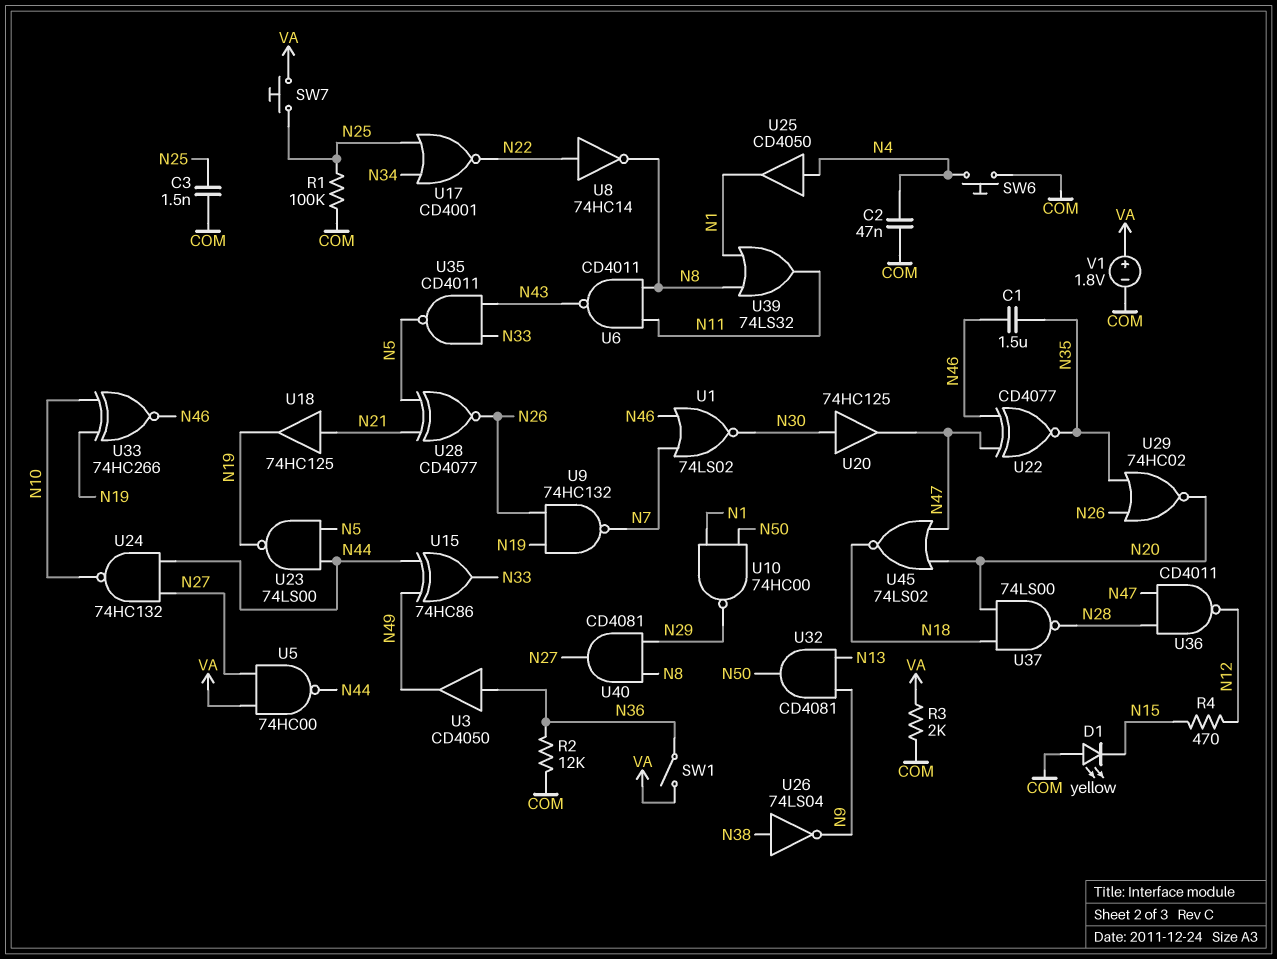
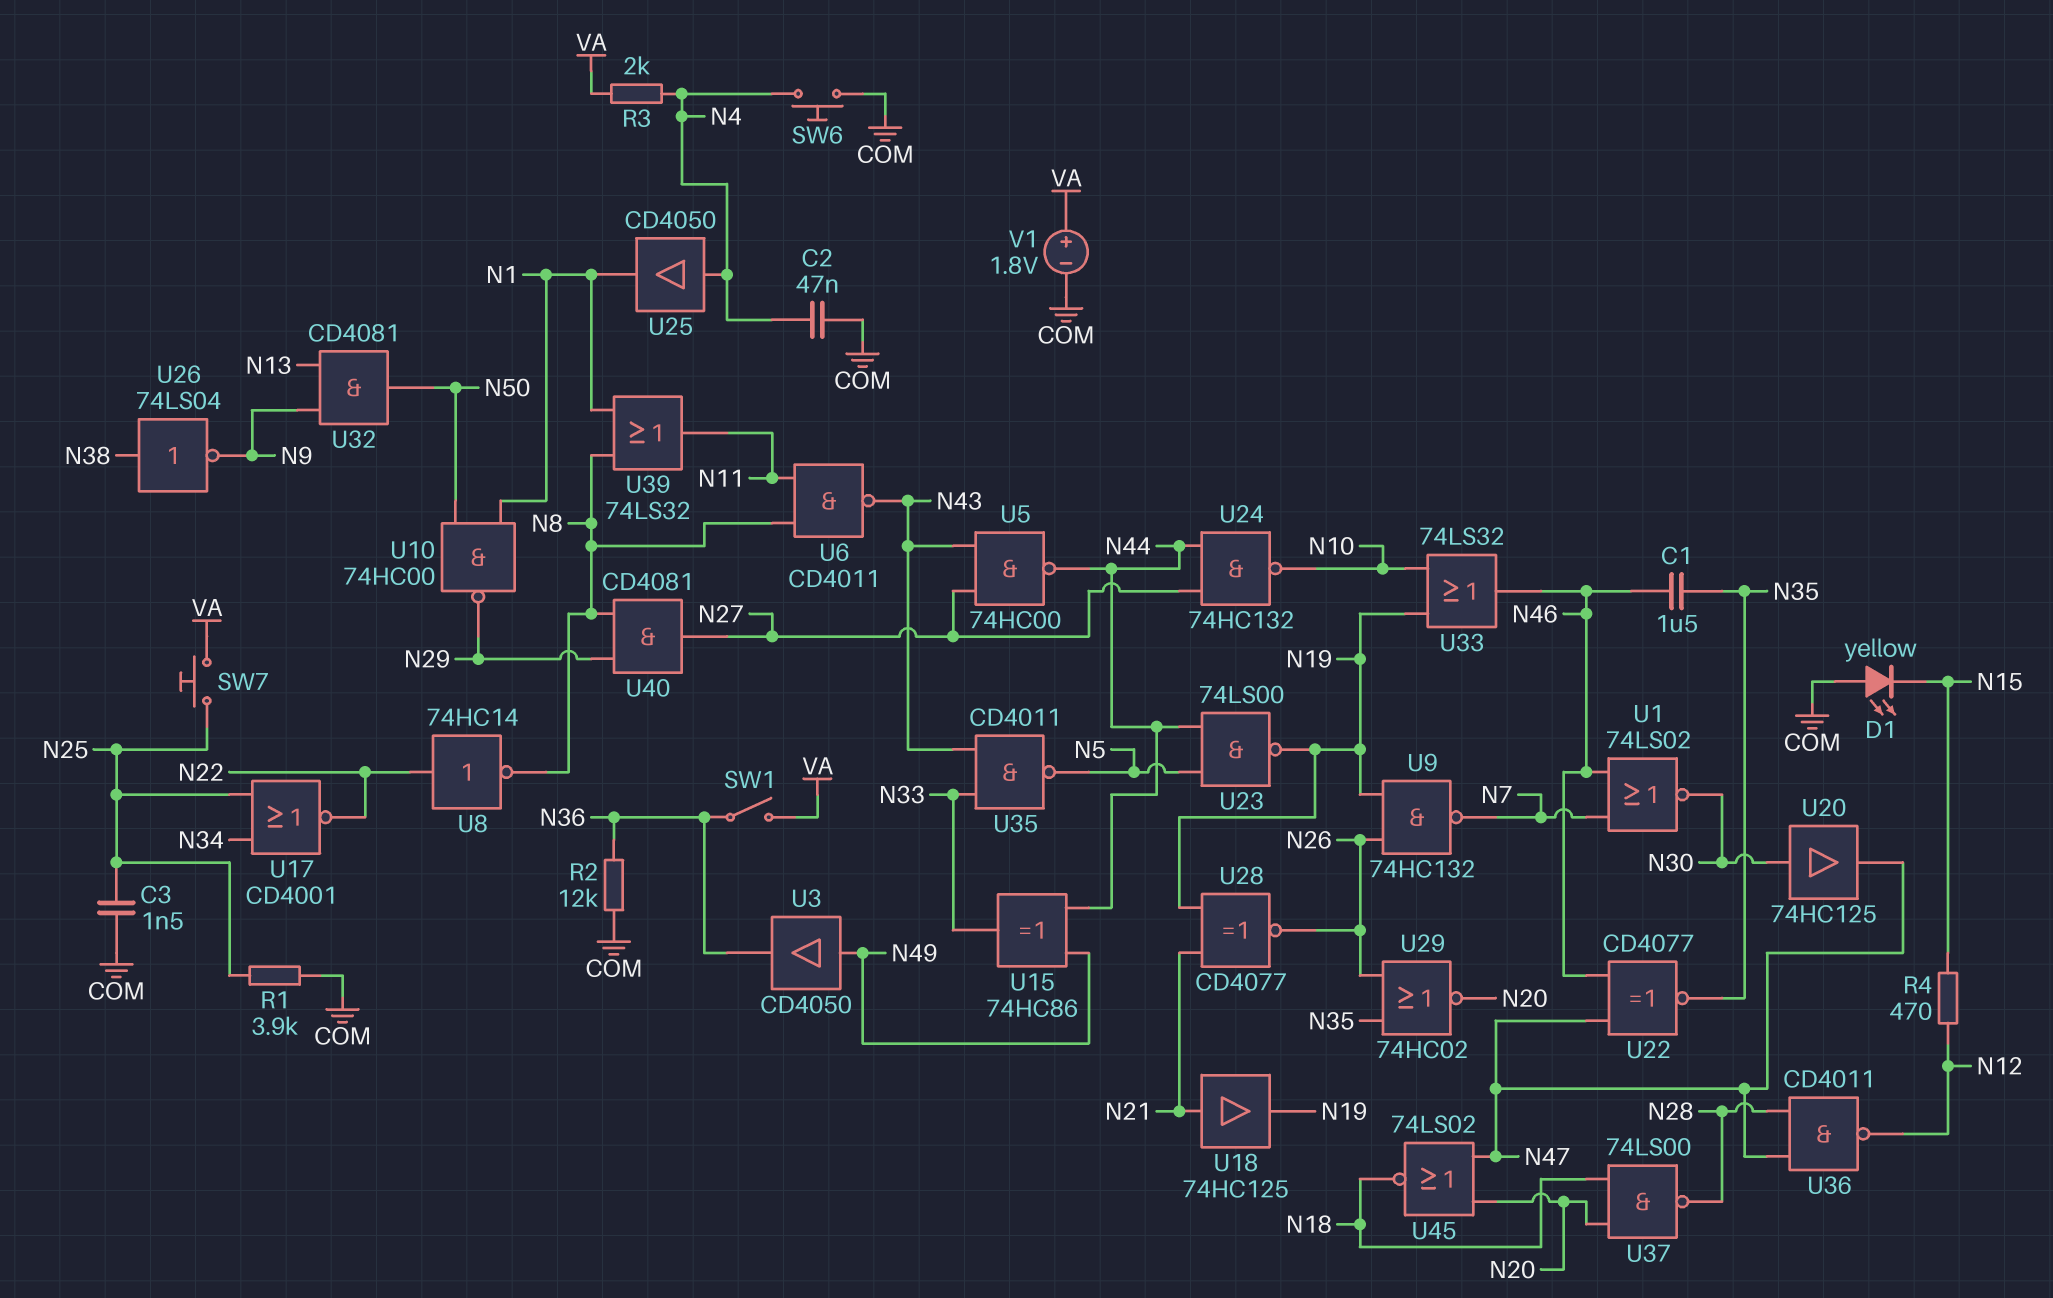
R1: 100k (COM, N25) -> 3.9k (COM, N25)
R3: 2k (COM, VA) -> 2k (N4, VA)
U3: buffer CD4050 (in N36, out N49) -> buffer CD4050 (in N49, out N36)
U5: NAND 74HC00 (in N27, in VA, out N44) -> NAND 74HC00 (in N27, in N43, out N44)
U28: XNOR CD4077 (in N5, in N21, out N26) -> XNOR CD4077 (in N19, in N21, out N26)
U33: XNOR 74HC266 (in N10, in N19, out N46) -> OR 74LS32 (in N10, in N19, out N46)

